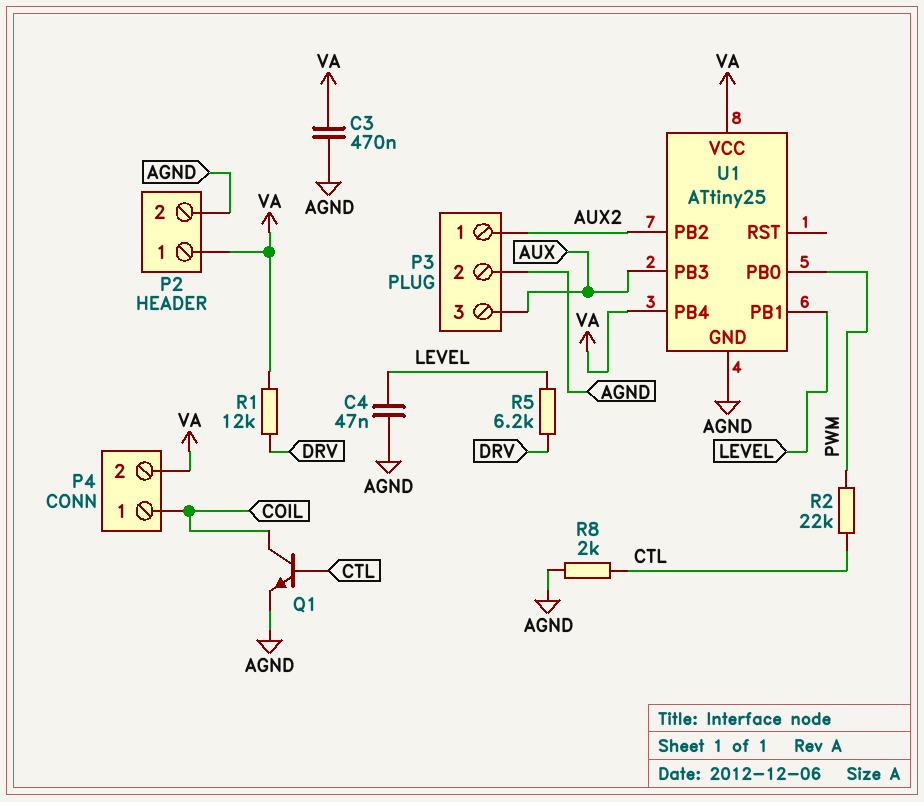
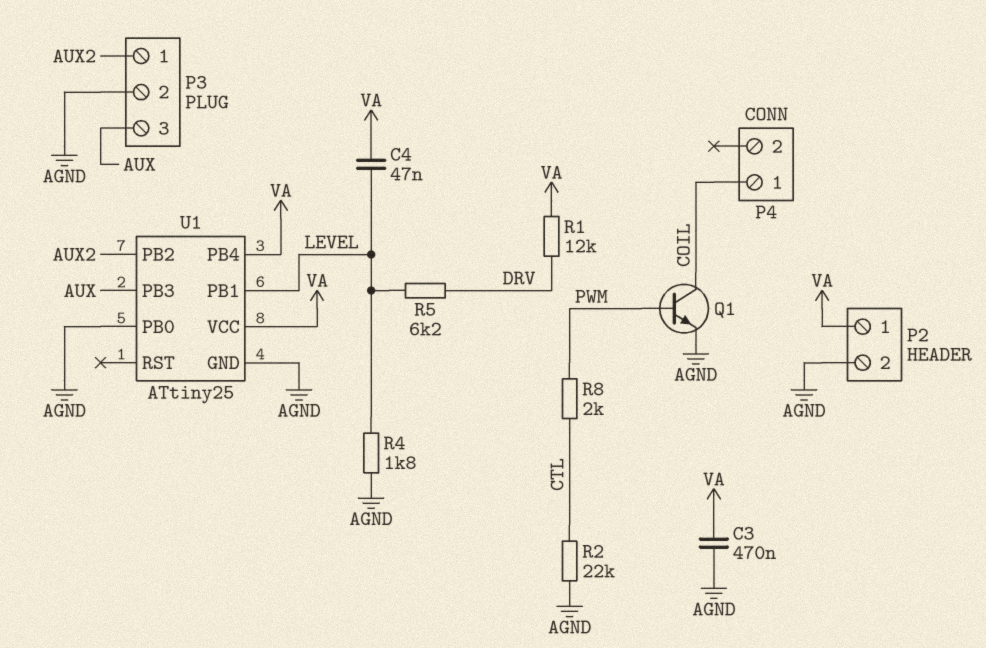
C4: 47nF (AGND, LEVEL) -> 47nF (LEVEL, VA)
P4 pin 2: VA -> none
Q1: NPN (B CTL, C COIL, E AGND) -> NPN (B PWM, C COIL, E AGND)
R2: 22k (CTL, PWM) -> 22k (AGND, CTL)
R4: none -> 1.8k (AGND, LEVEL)
R8: 2k (AGND, CTL) -> 2k (CTL, PWM)
U1 pin PB0: PWM -> AGND

